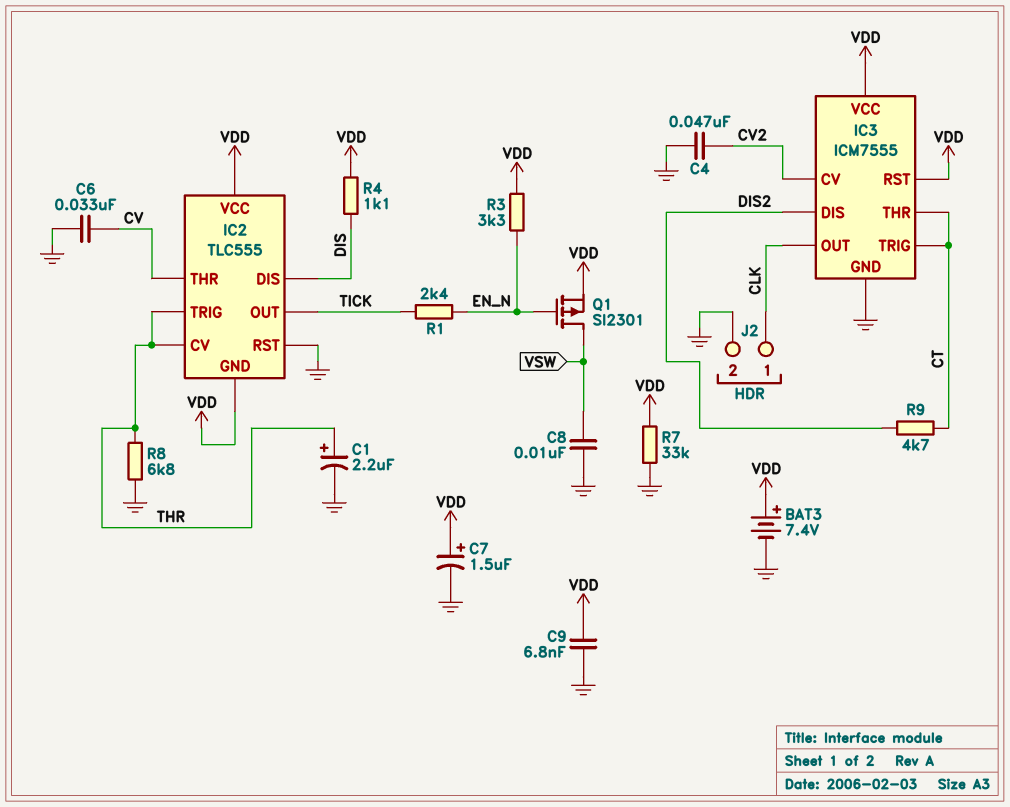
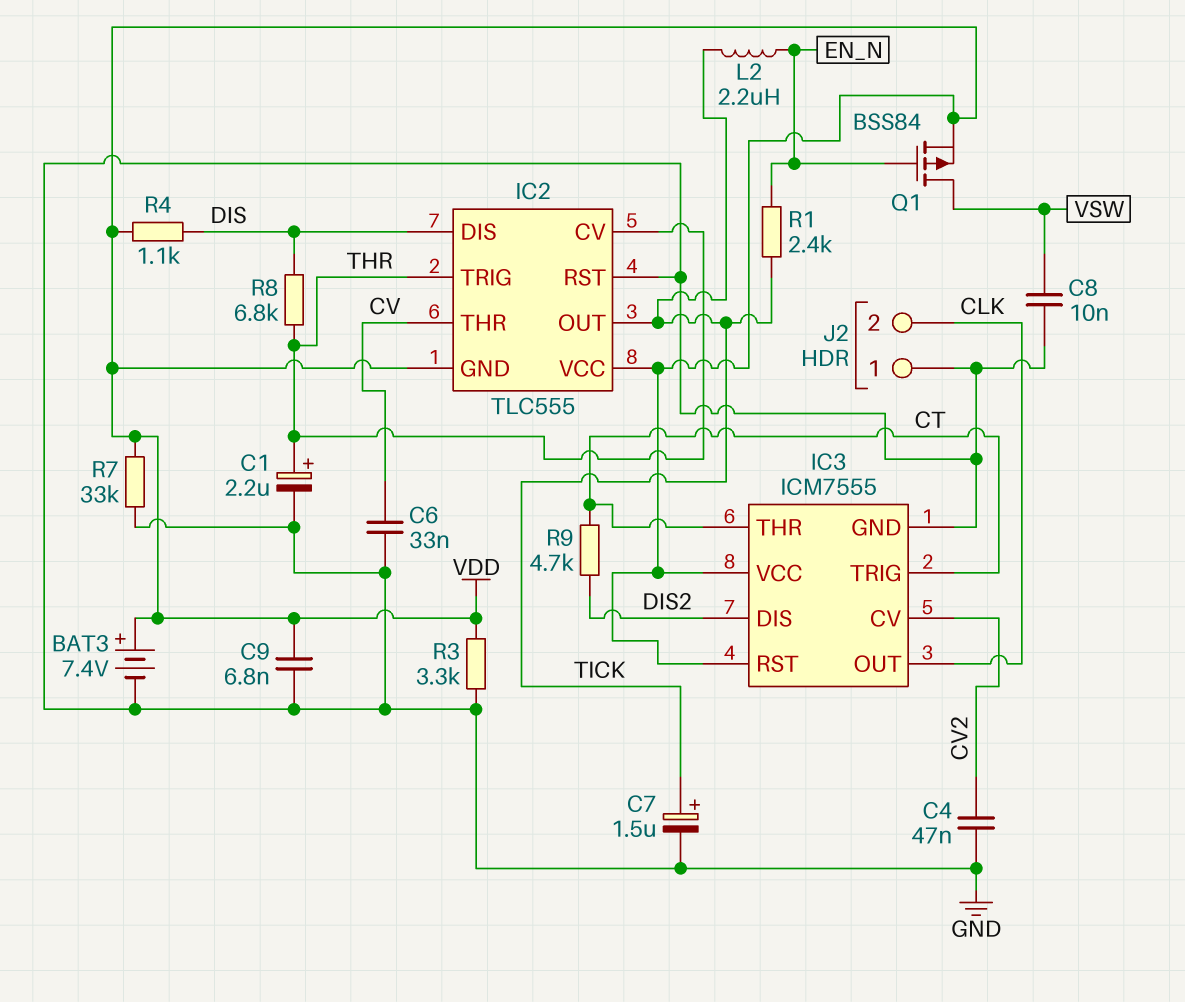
C7: 1.5uF (plus VDD, minus GND) -> 1.5uF (plus TICK, minus GND)
J2 pin 1: CLK -> GND
J2 pin 2: GND -> CLK
L2: none -> 2.2uH (EN_N, TICK)
Q1: PMOS SI2301 (G EN_N, D VSW, S VDD) -> PMOS BSS84 (G EN_N, D VSW, S VDD)
R3: 3.3k (EN_N, VDD) -> 3.3k (GND, VDD)
R8: 6.8k (GND, THR) -> 6.8k (DIS, THR)

